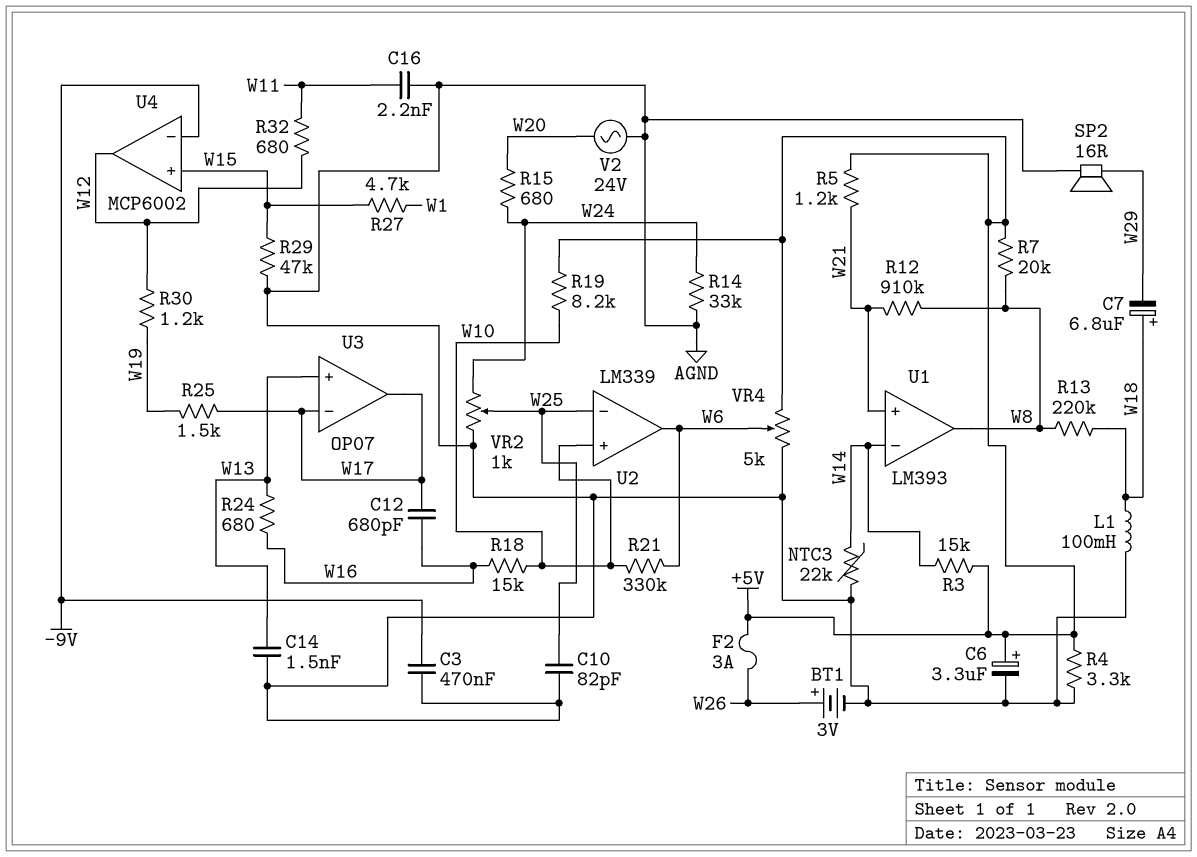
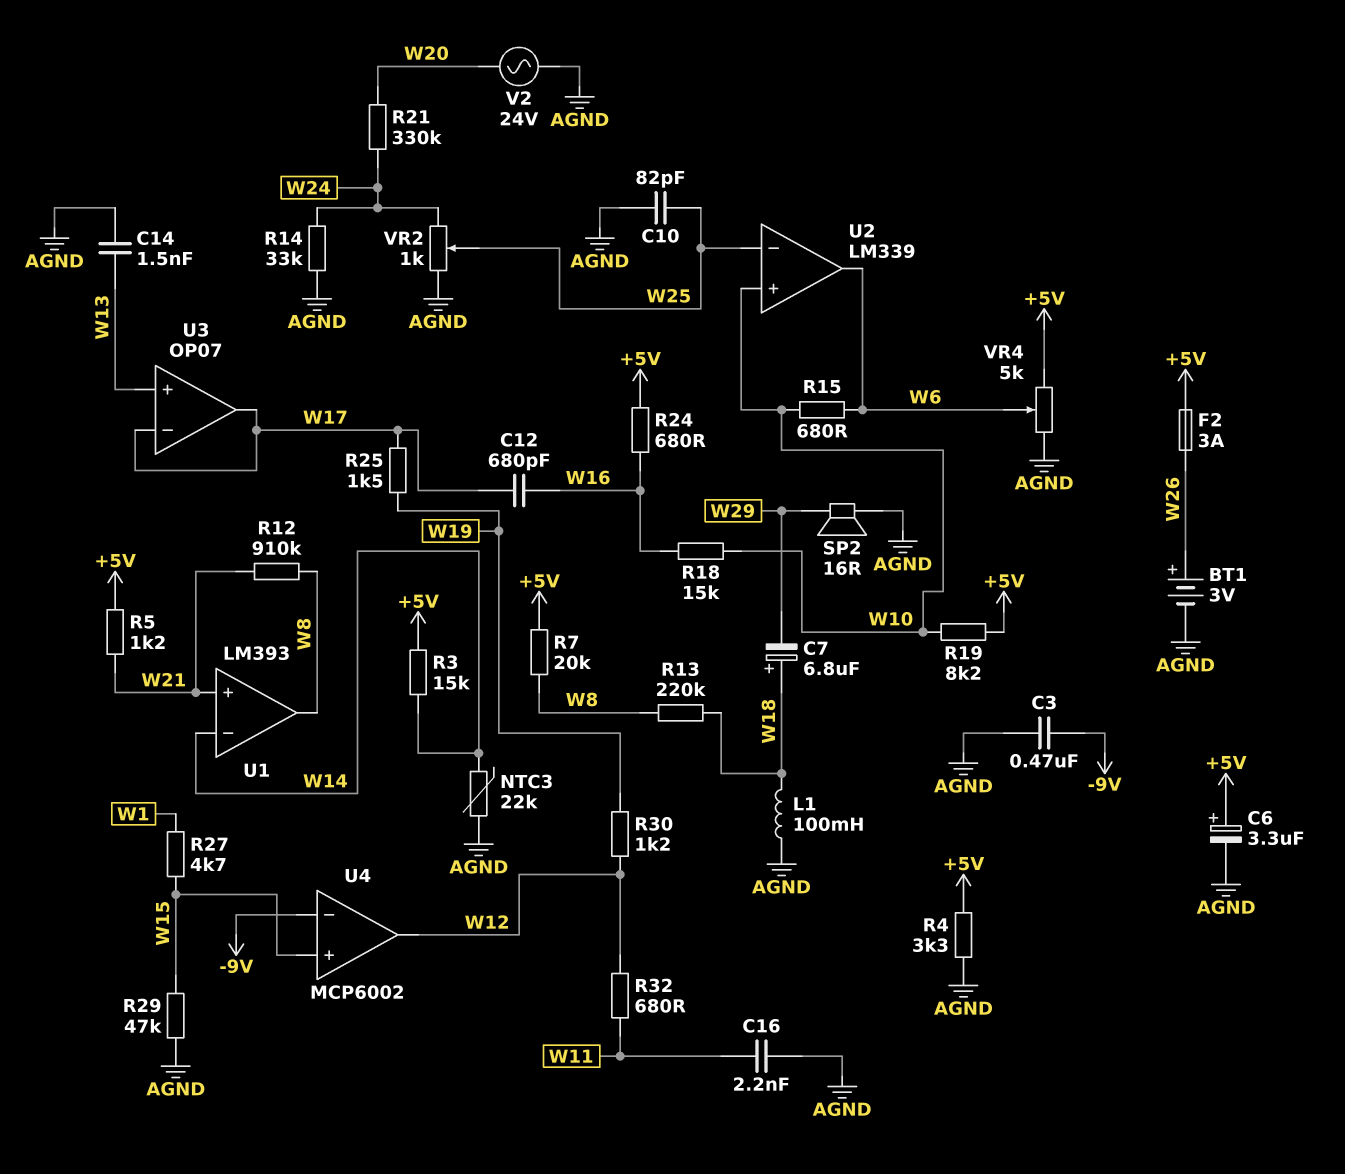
R15: 680 (W20, W24) -> 680 (W6, W10)
R21: 330k (W6, W10) -> 330k (W20, W24)
R24: 680 (W13, W16) -> 680 (+5V, W16)

